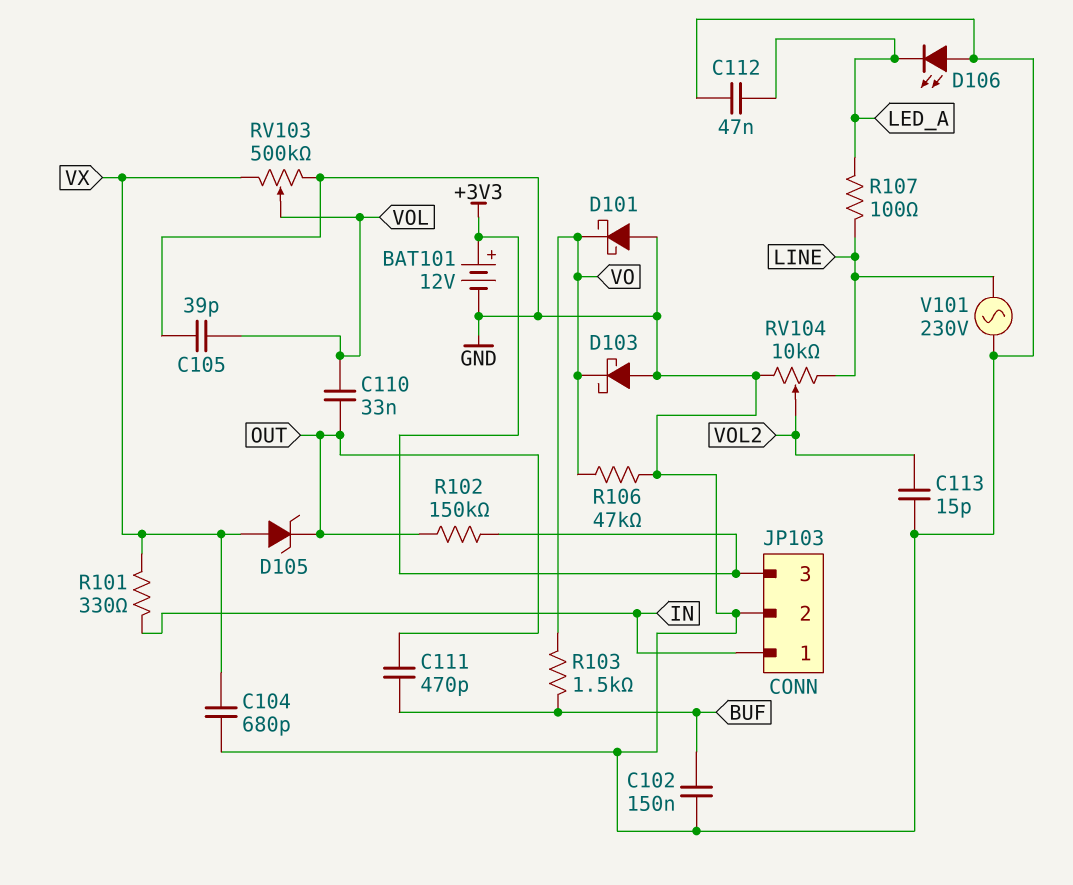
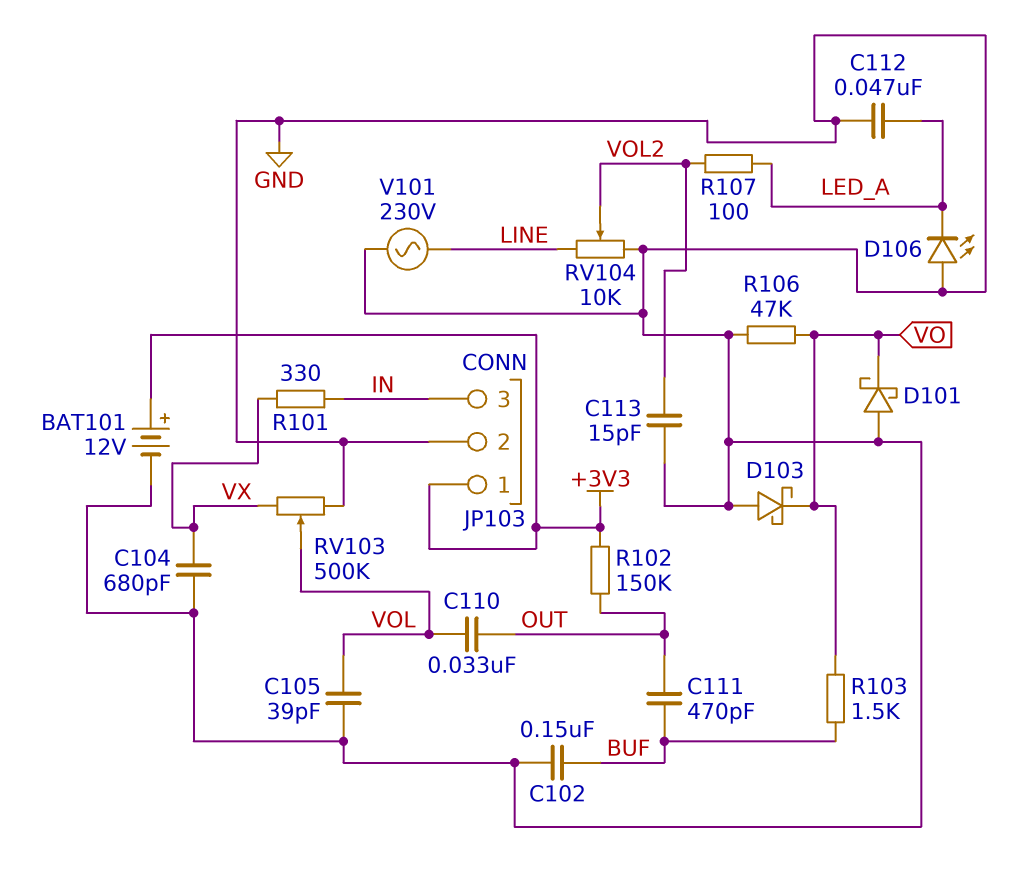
D105: zener (A VX, K OUT) -> none
JP103 pin 1: IN -> +3V3
JP103 pin 3: +3V3 -> IN
R107: 100 (LED_A, LINE) -> 100 (LED_A, VOL2)

